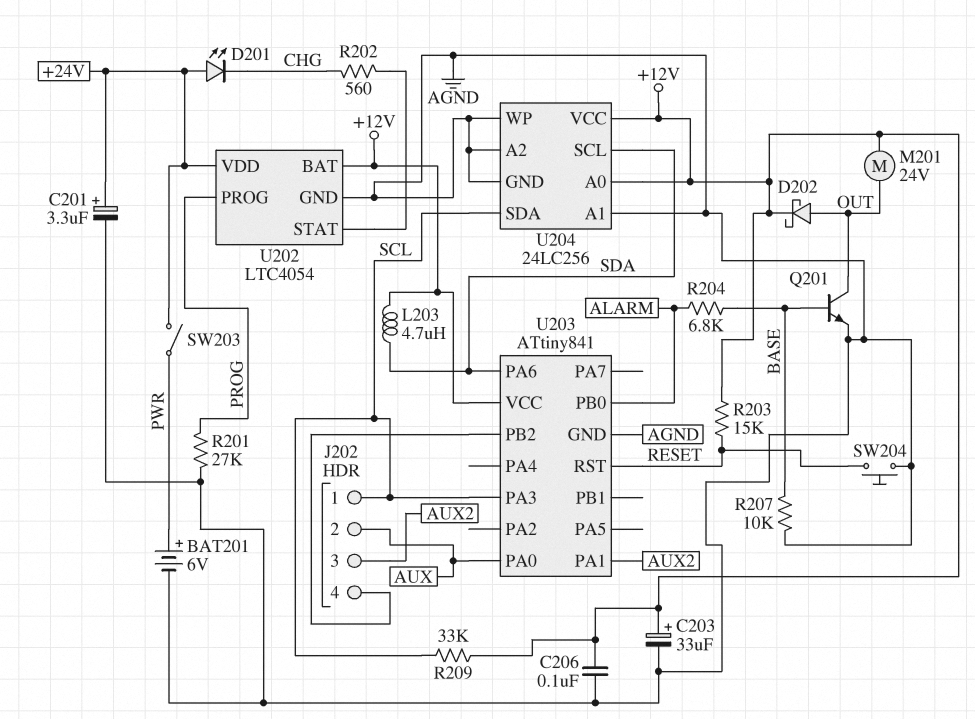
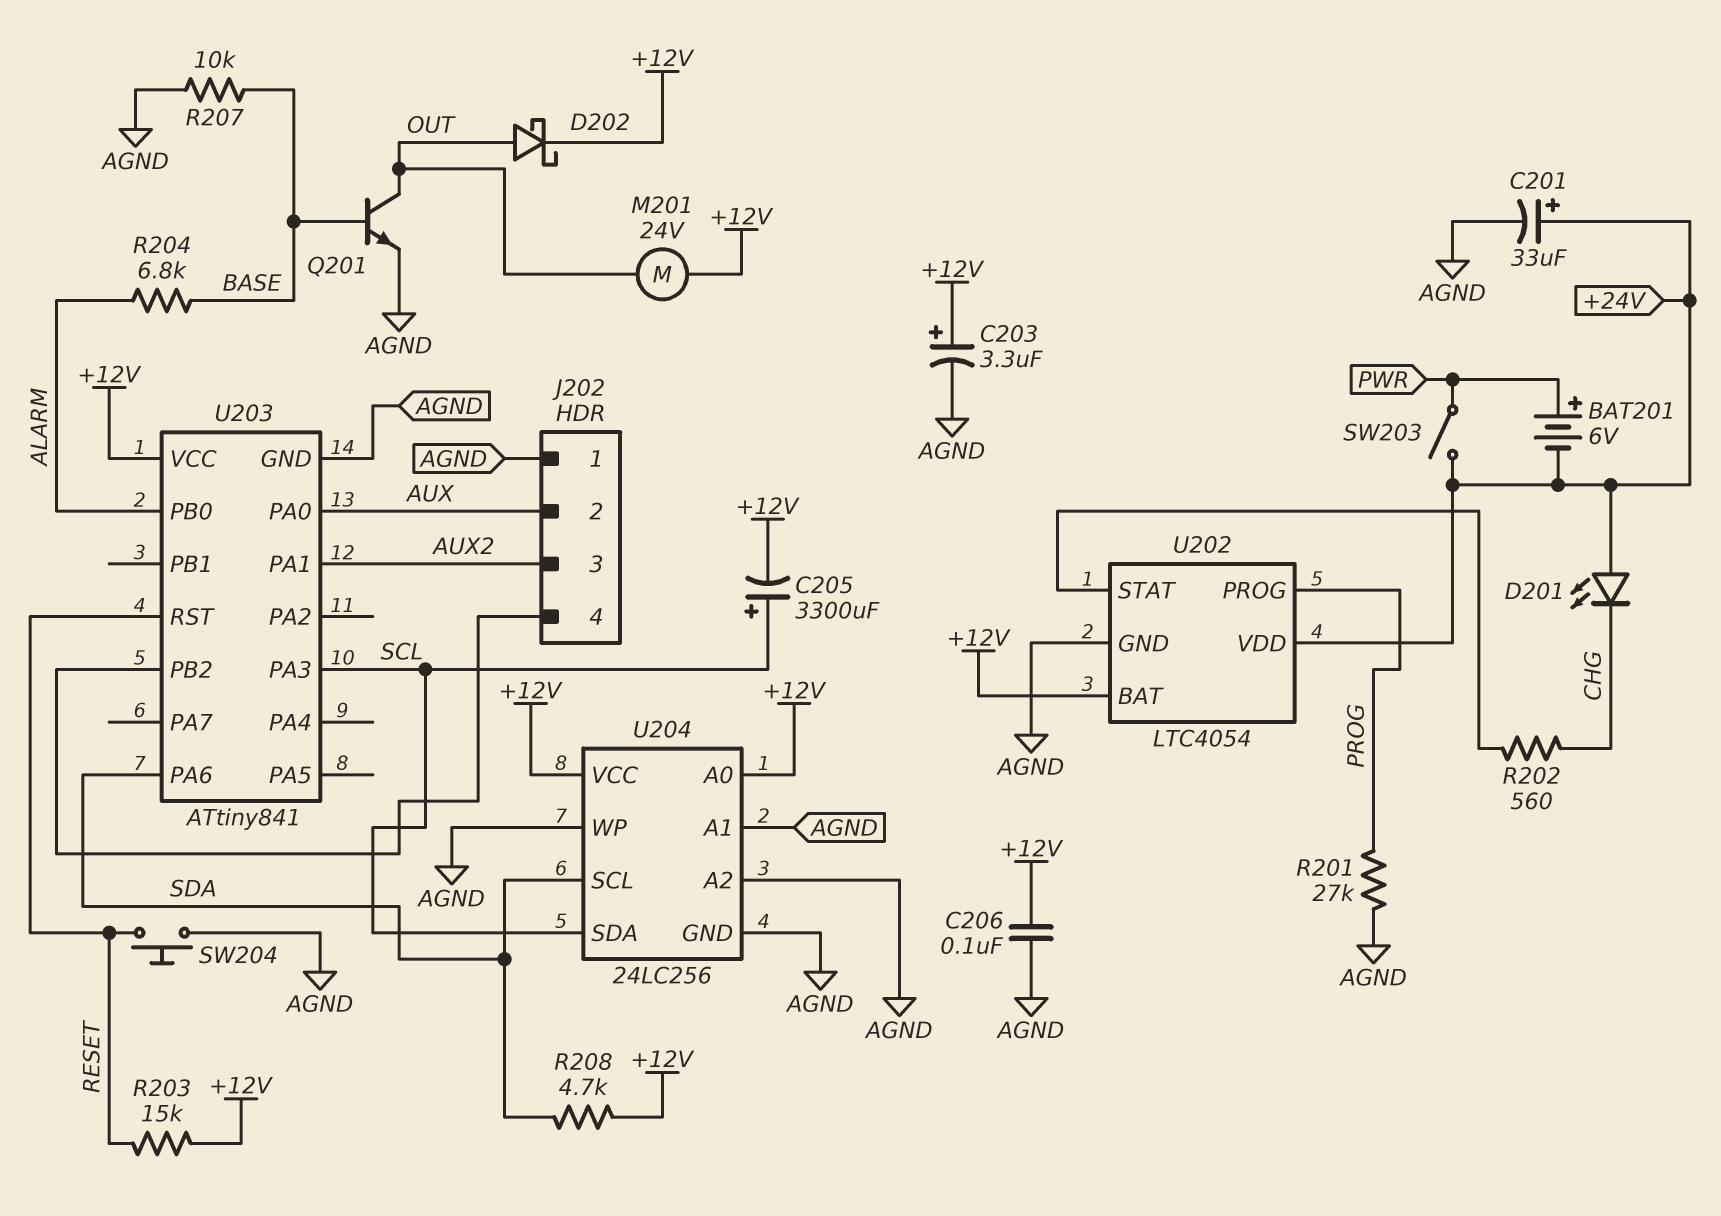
BAT201: 6V (plus PWR, minus AGND) -> 6V (plus PWR, minus +24V)
C201: 3.3uF (plus +24V, minus AGND) -> 33uF (plus +24V, minus AGND)
C203: 33uF (plus +12V, minus AGND) -> 3.3uF (plus +12V, minus AGND)
C205: none -> 3300uF (plus SCL, minus +12V)
J202 pin 1: SCL -> AGND
L203: 4.7uH (+12V, SDA) -> none
R208: none -> 4.7k (+12V, SDA)
R209: 33k (+12V, SCL) -> none

